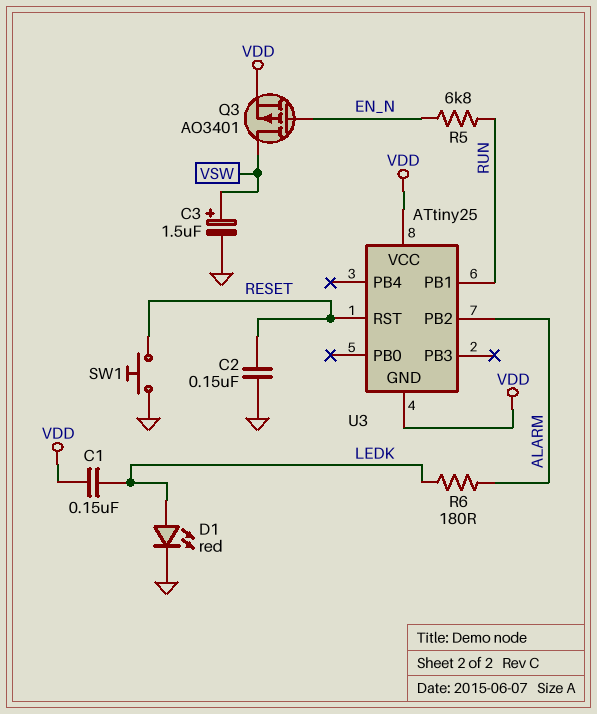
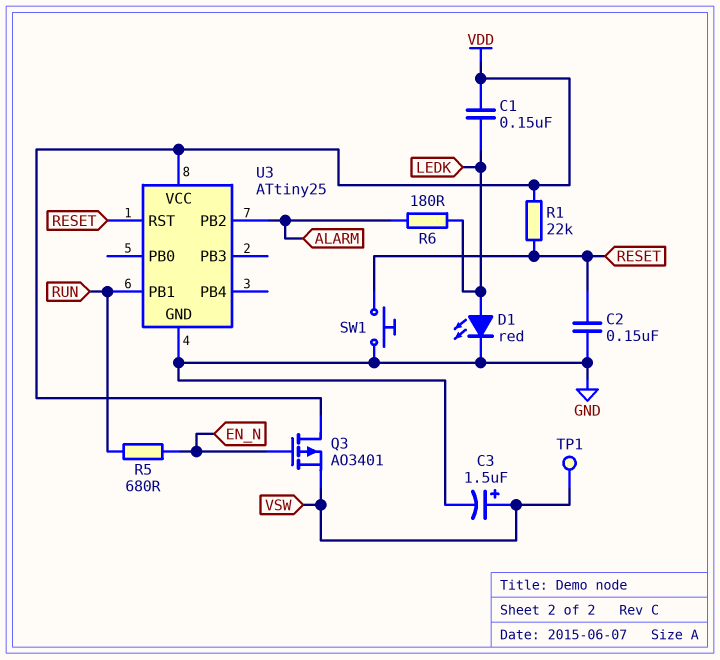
Q3: PMOS AO3401 (G EN_N, D VSW, S VDD) -> PMOS AO3401 (G EN_N, D VDD, S VSW)
R1: none -> 22k (RESET, VDD)
R5: 6.8k (EN_N, RUN) -> 680 (EN_N, RUN)
TP1: none -> test point (VSW)
U3 pin GND: VDD -> GND

